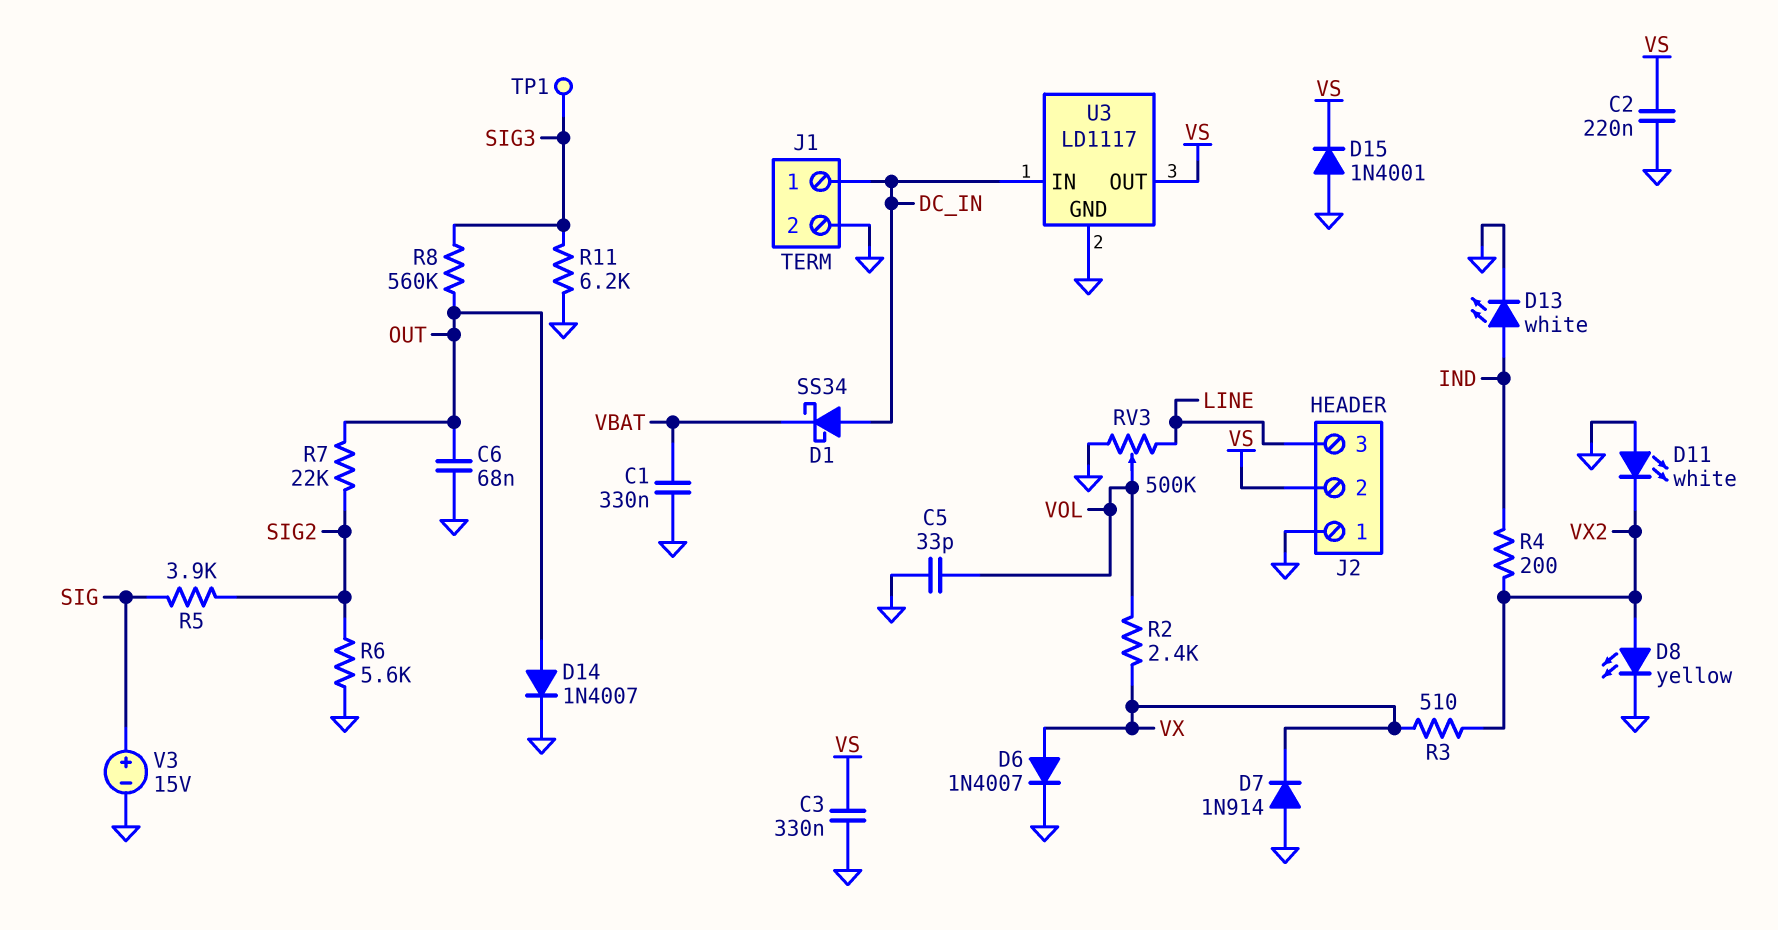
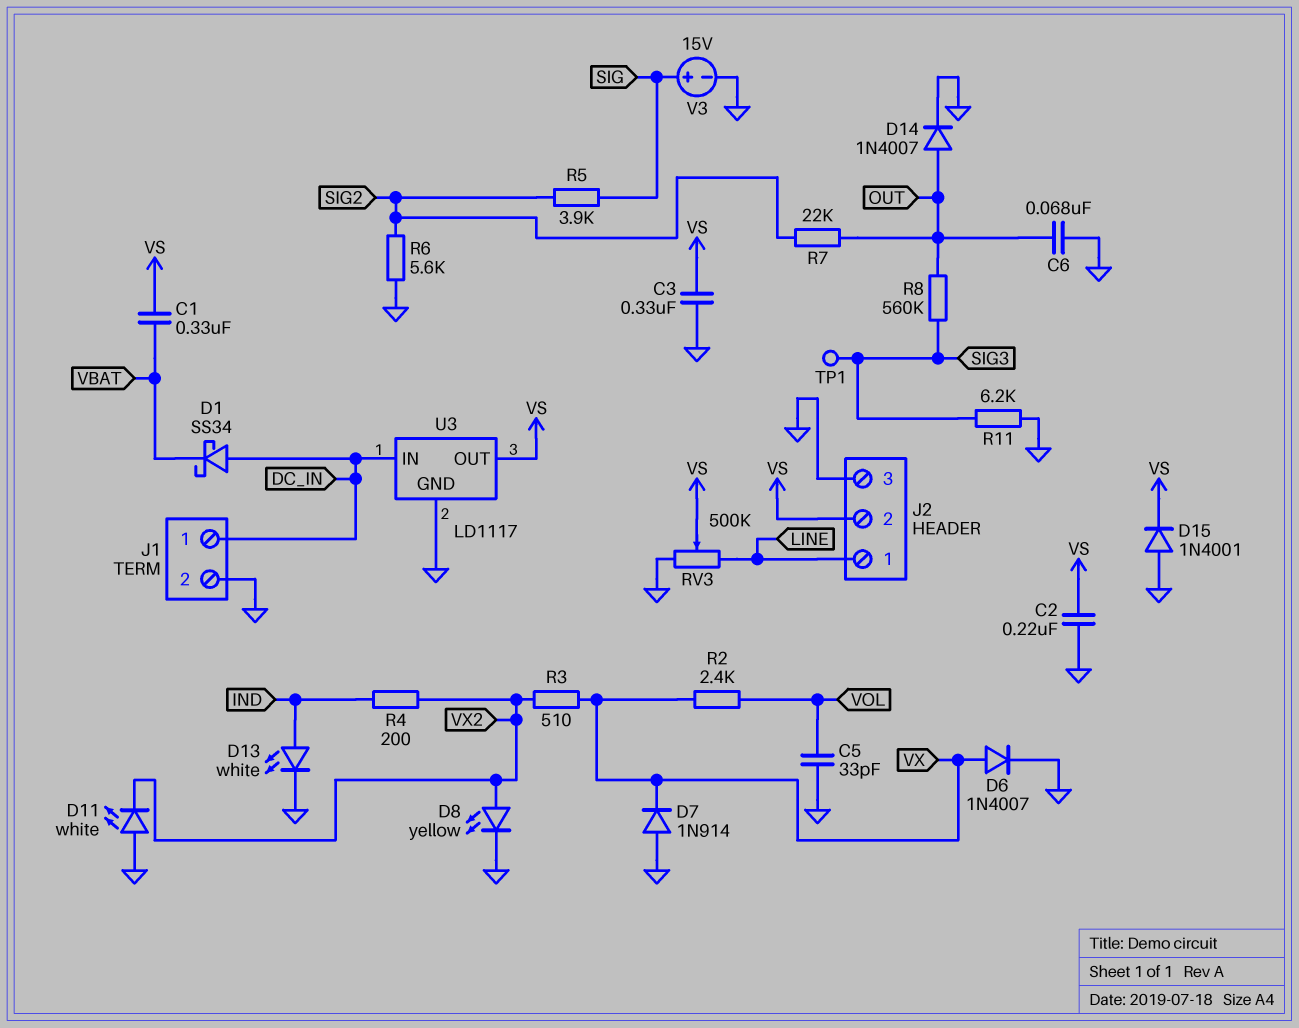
C1: 330nF (GND, VBAT) -> 330nF (VBAT, VS)
J2 pin 1: GND -> LINE
J2 pin 3: LINE -> GND
RV3: 500k (GND, LINE, wiper VOL) -> 500k (GND, LINE, wiper VS)

